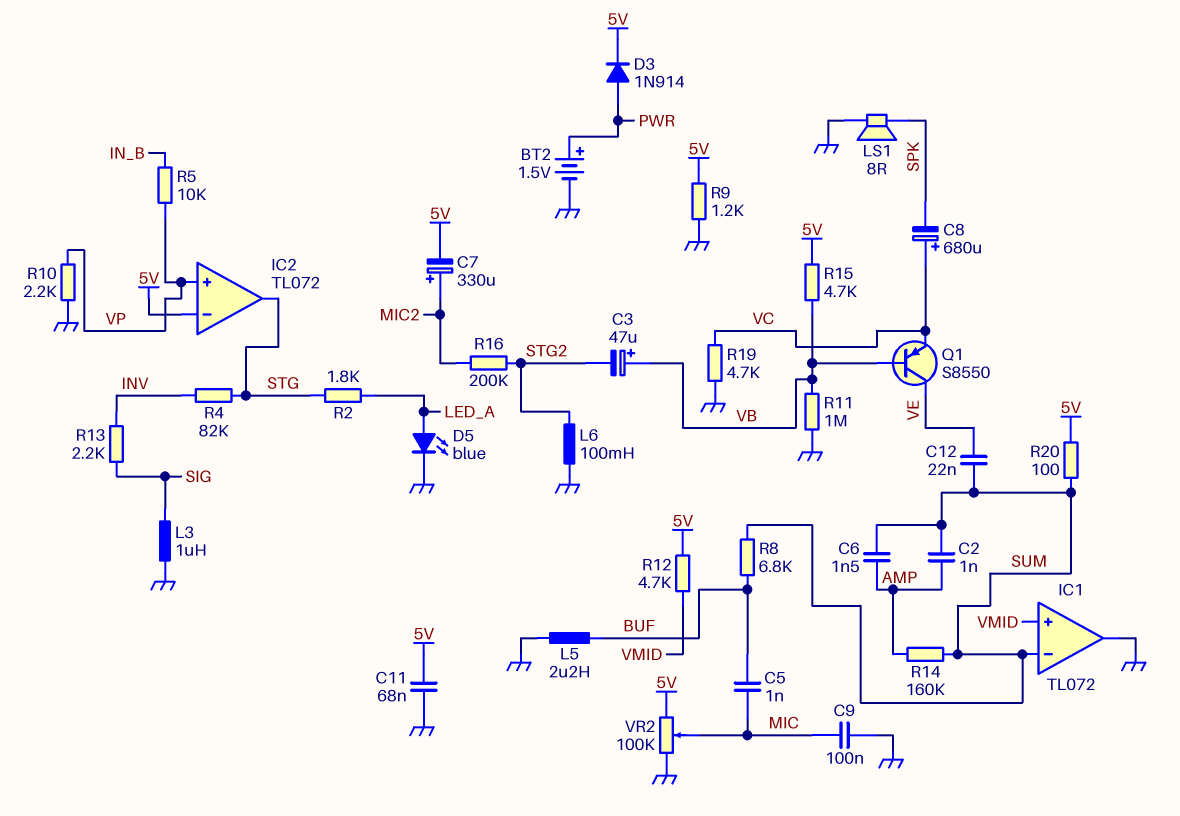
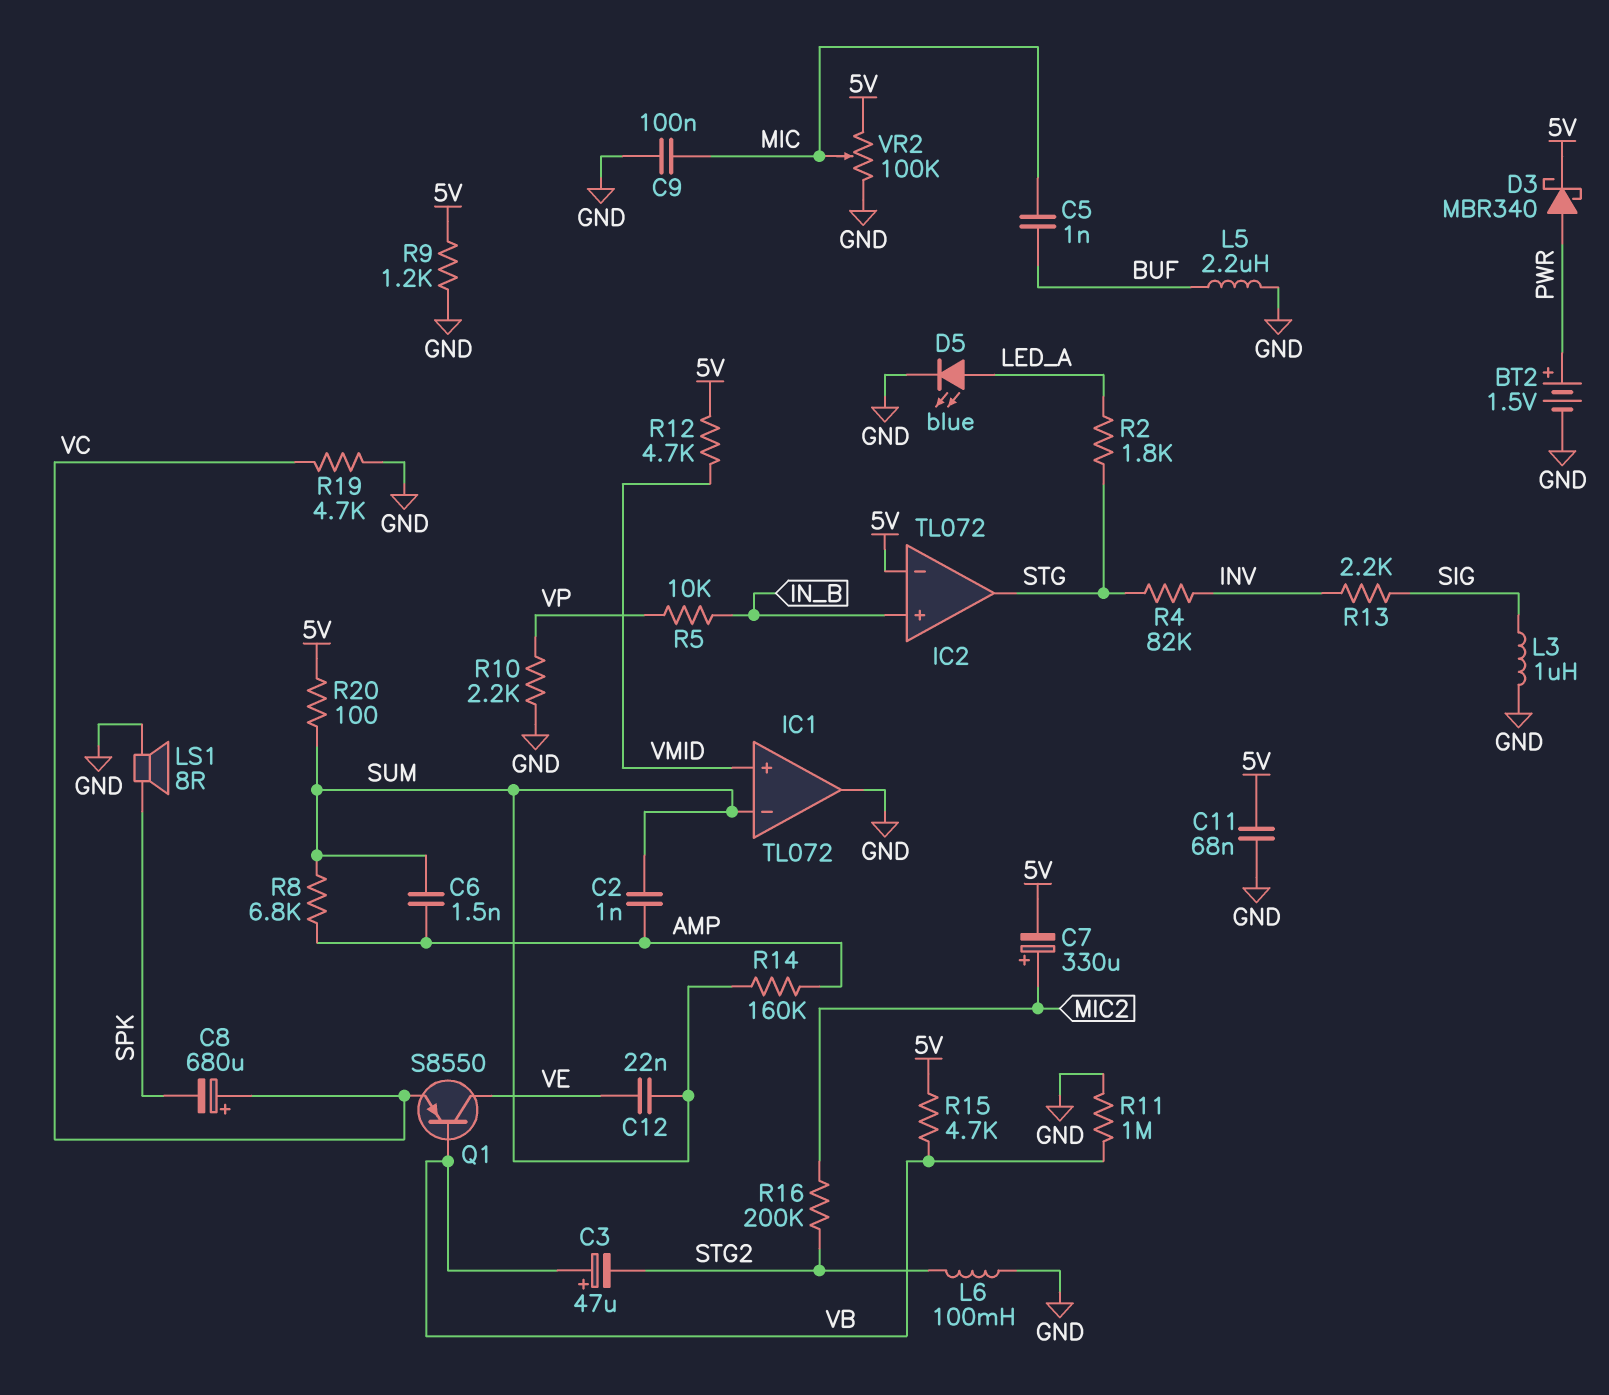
D3: diode 1N914 (A PWR, K 5V) -> schottky MBR340 (A PWR, K 5V)
IC2 pin in+: VP -> IN_B
R8: 6.8k (BUF, SUM) -> 6.8k (AMP, SUM)

